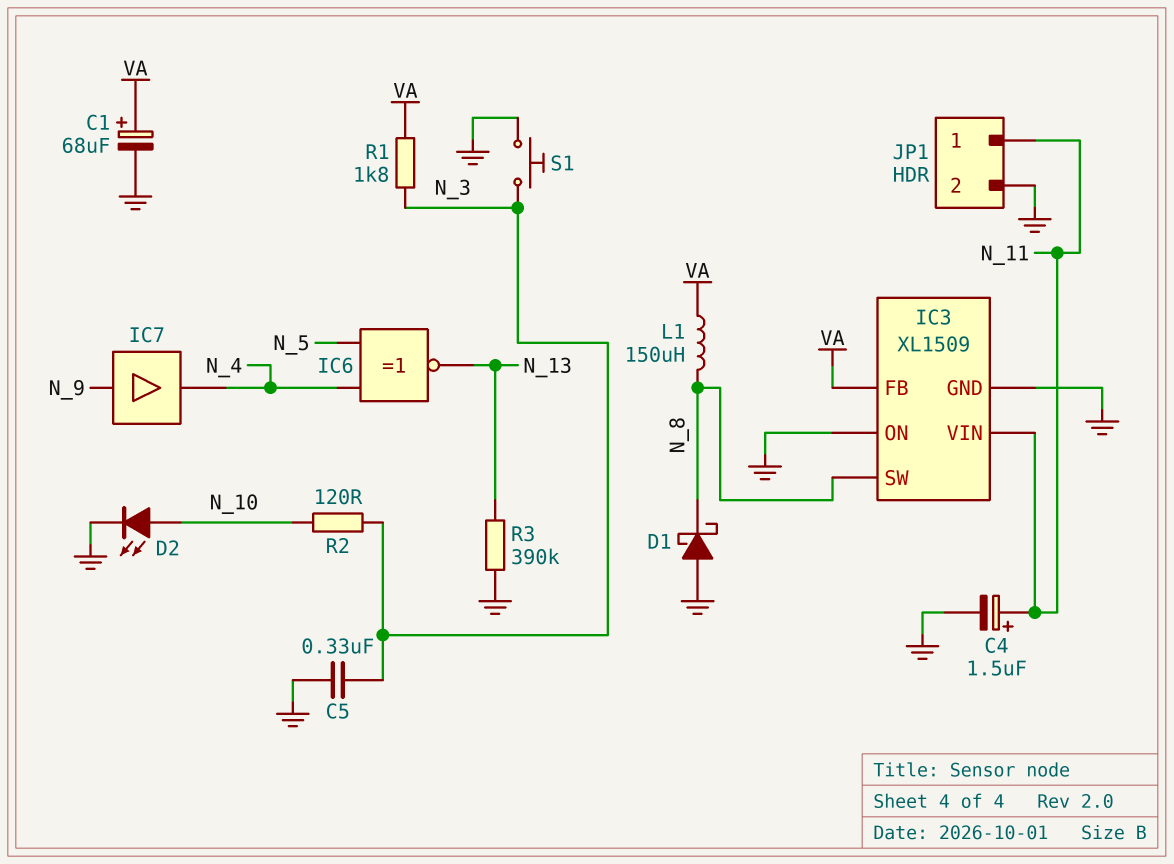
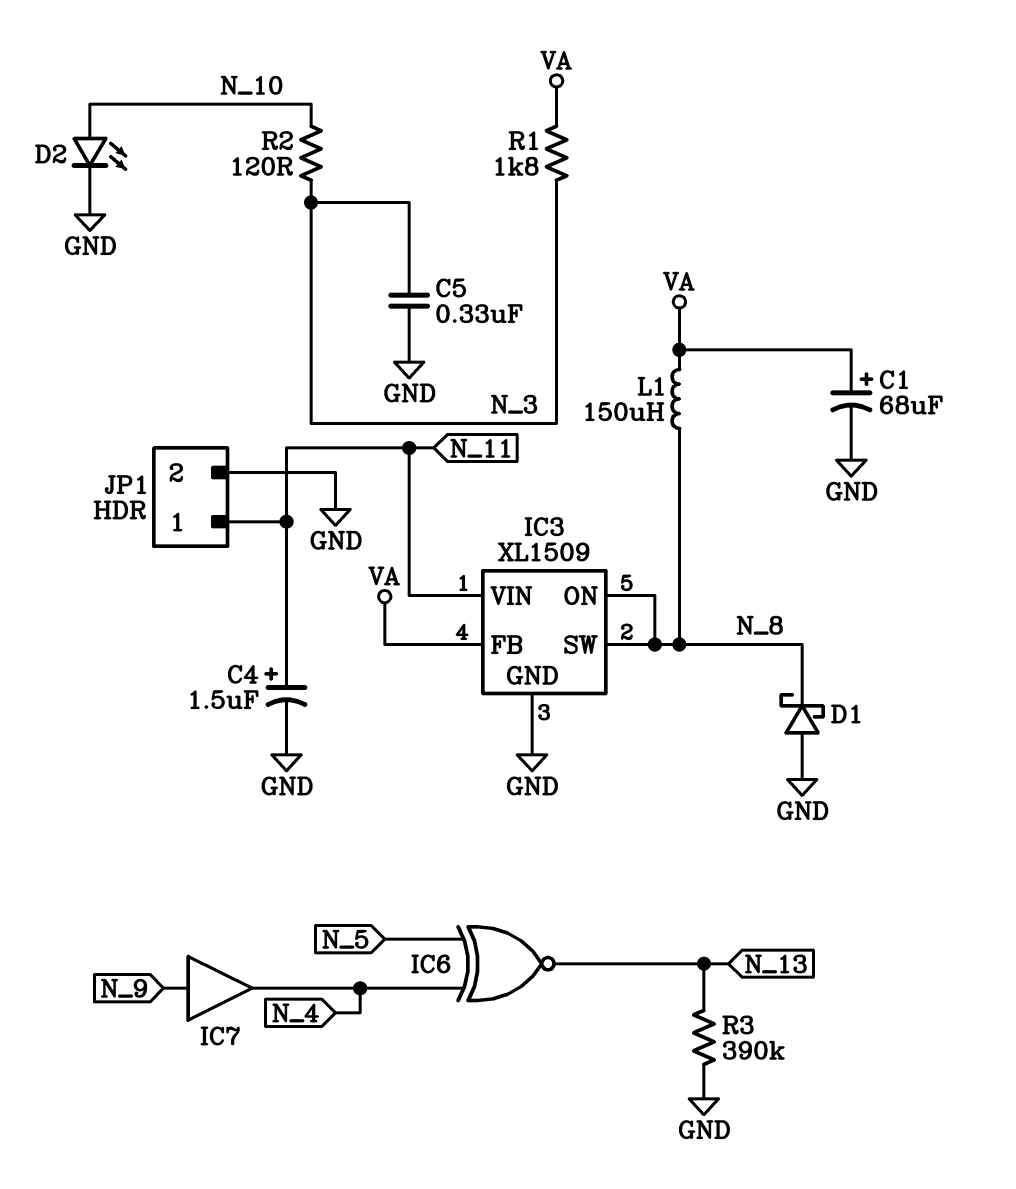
IC3 pin ON: GND -> N_8
S1: button (GND, N_3) -> none

